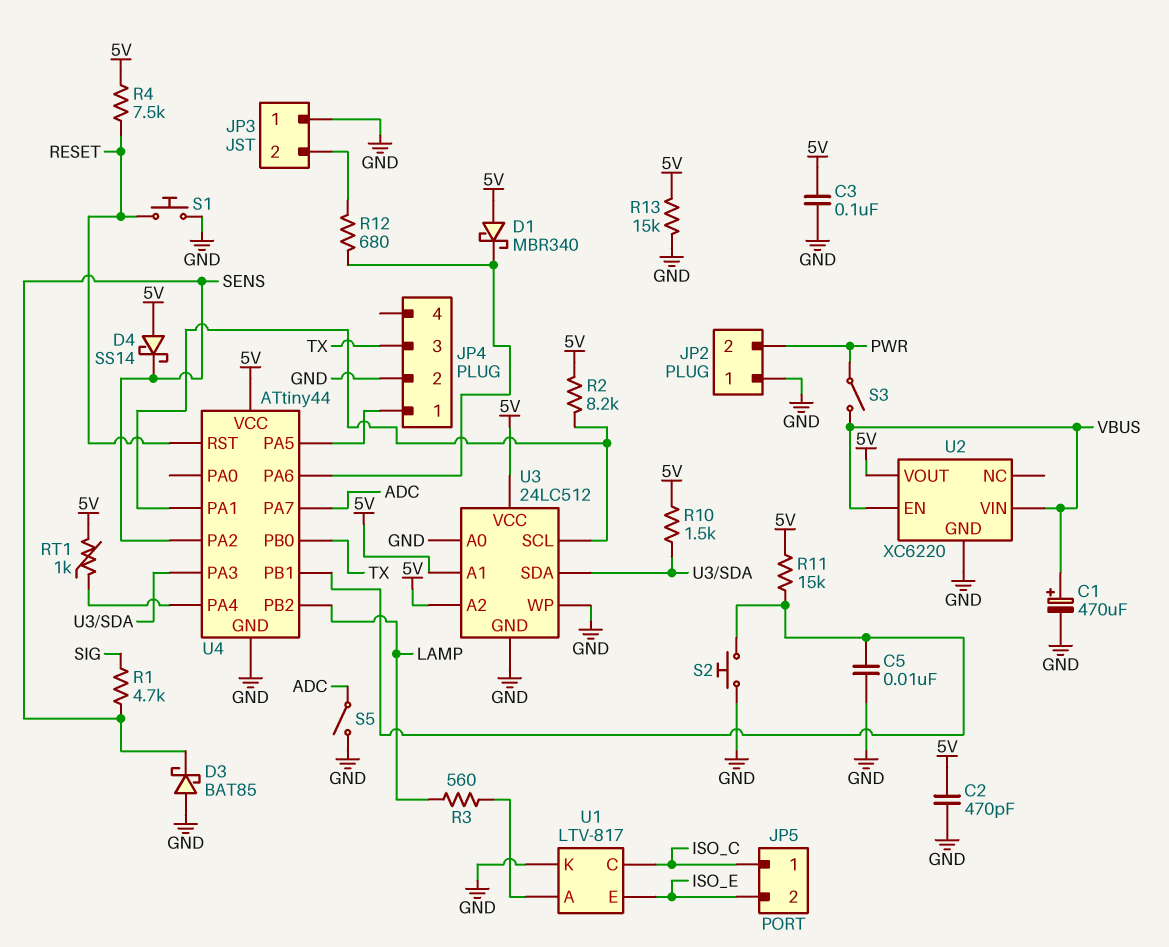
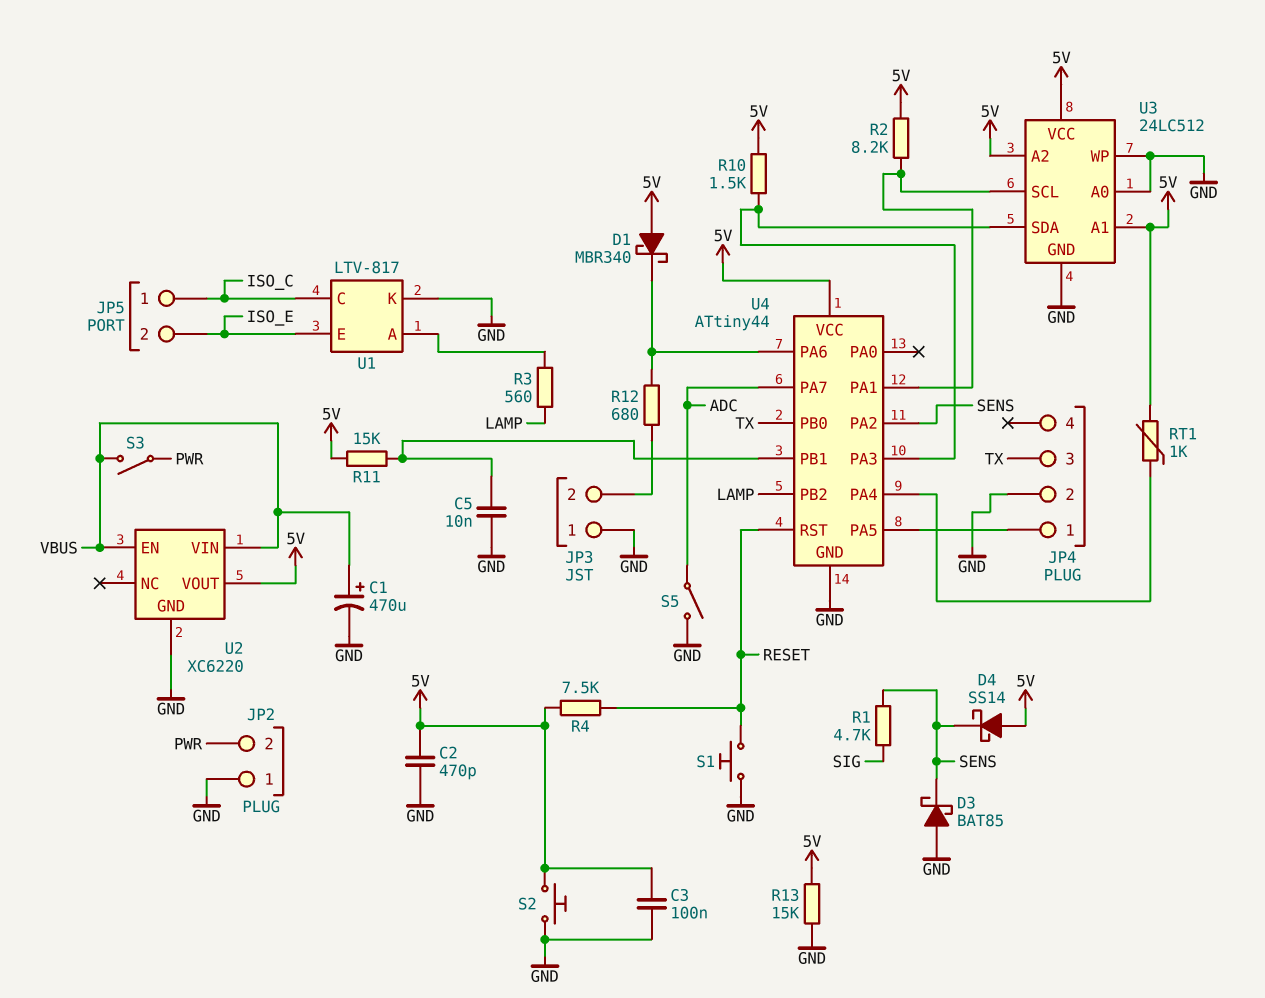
S2: button (GND, U4/PB1) -> button (5V, GND)

